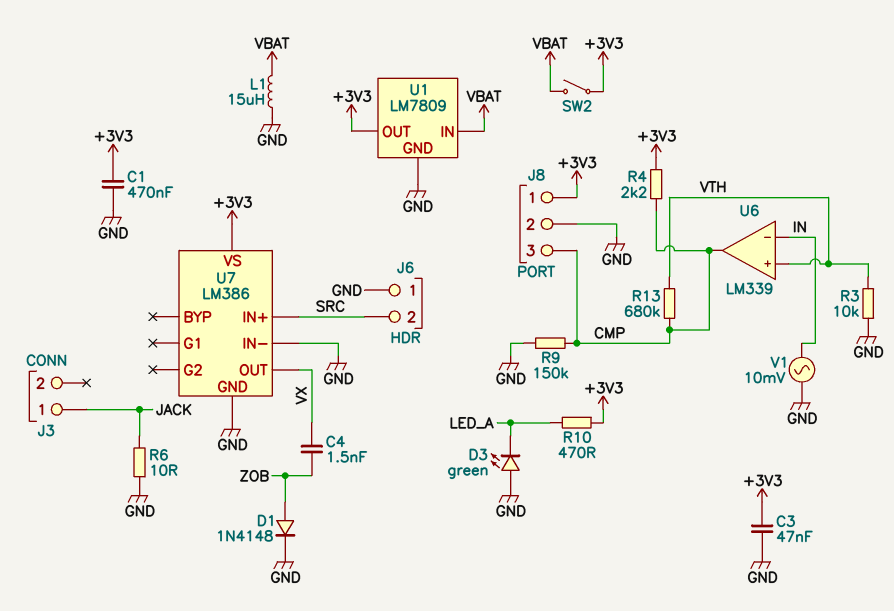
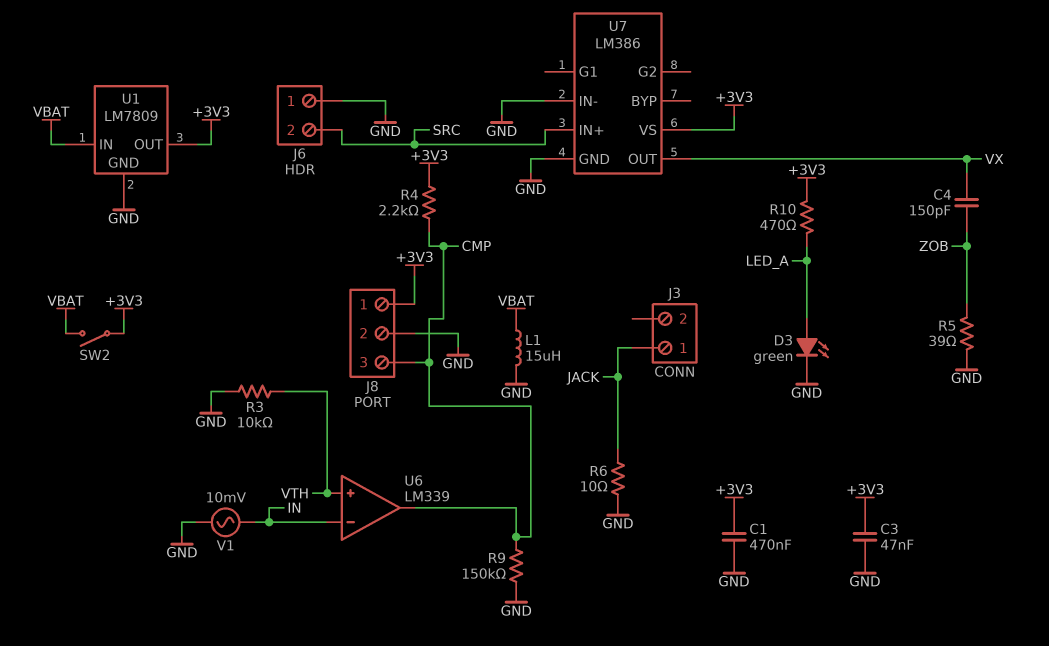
C4: 1.5nF (VX, ZOB) -> 150pF (VX, ZOB)
D1: diode 1N4148 (A ZOB, K GND) -> none
D3: LED green (A GND, K LED_A) -> LED green (A LED_A, K GND)
R5: none -> 39 (GND, ZOB)
R13: 680k (CMP, VTH) -> none

